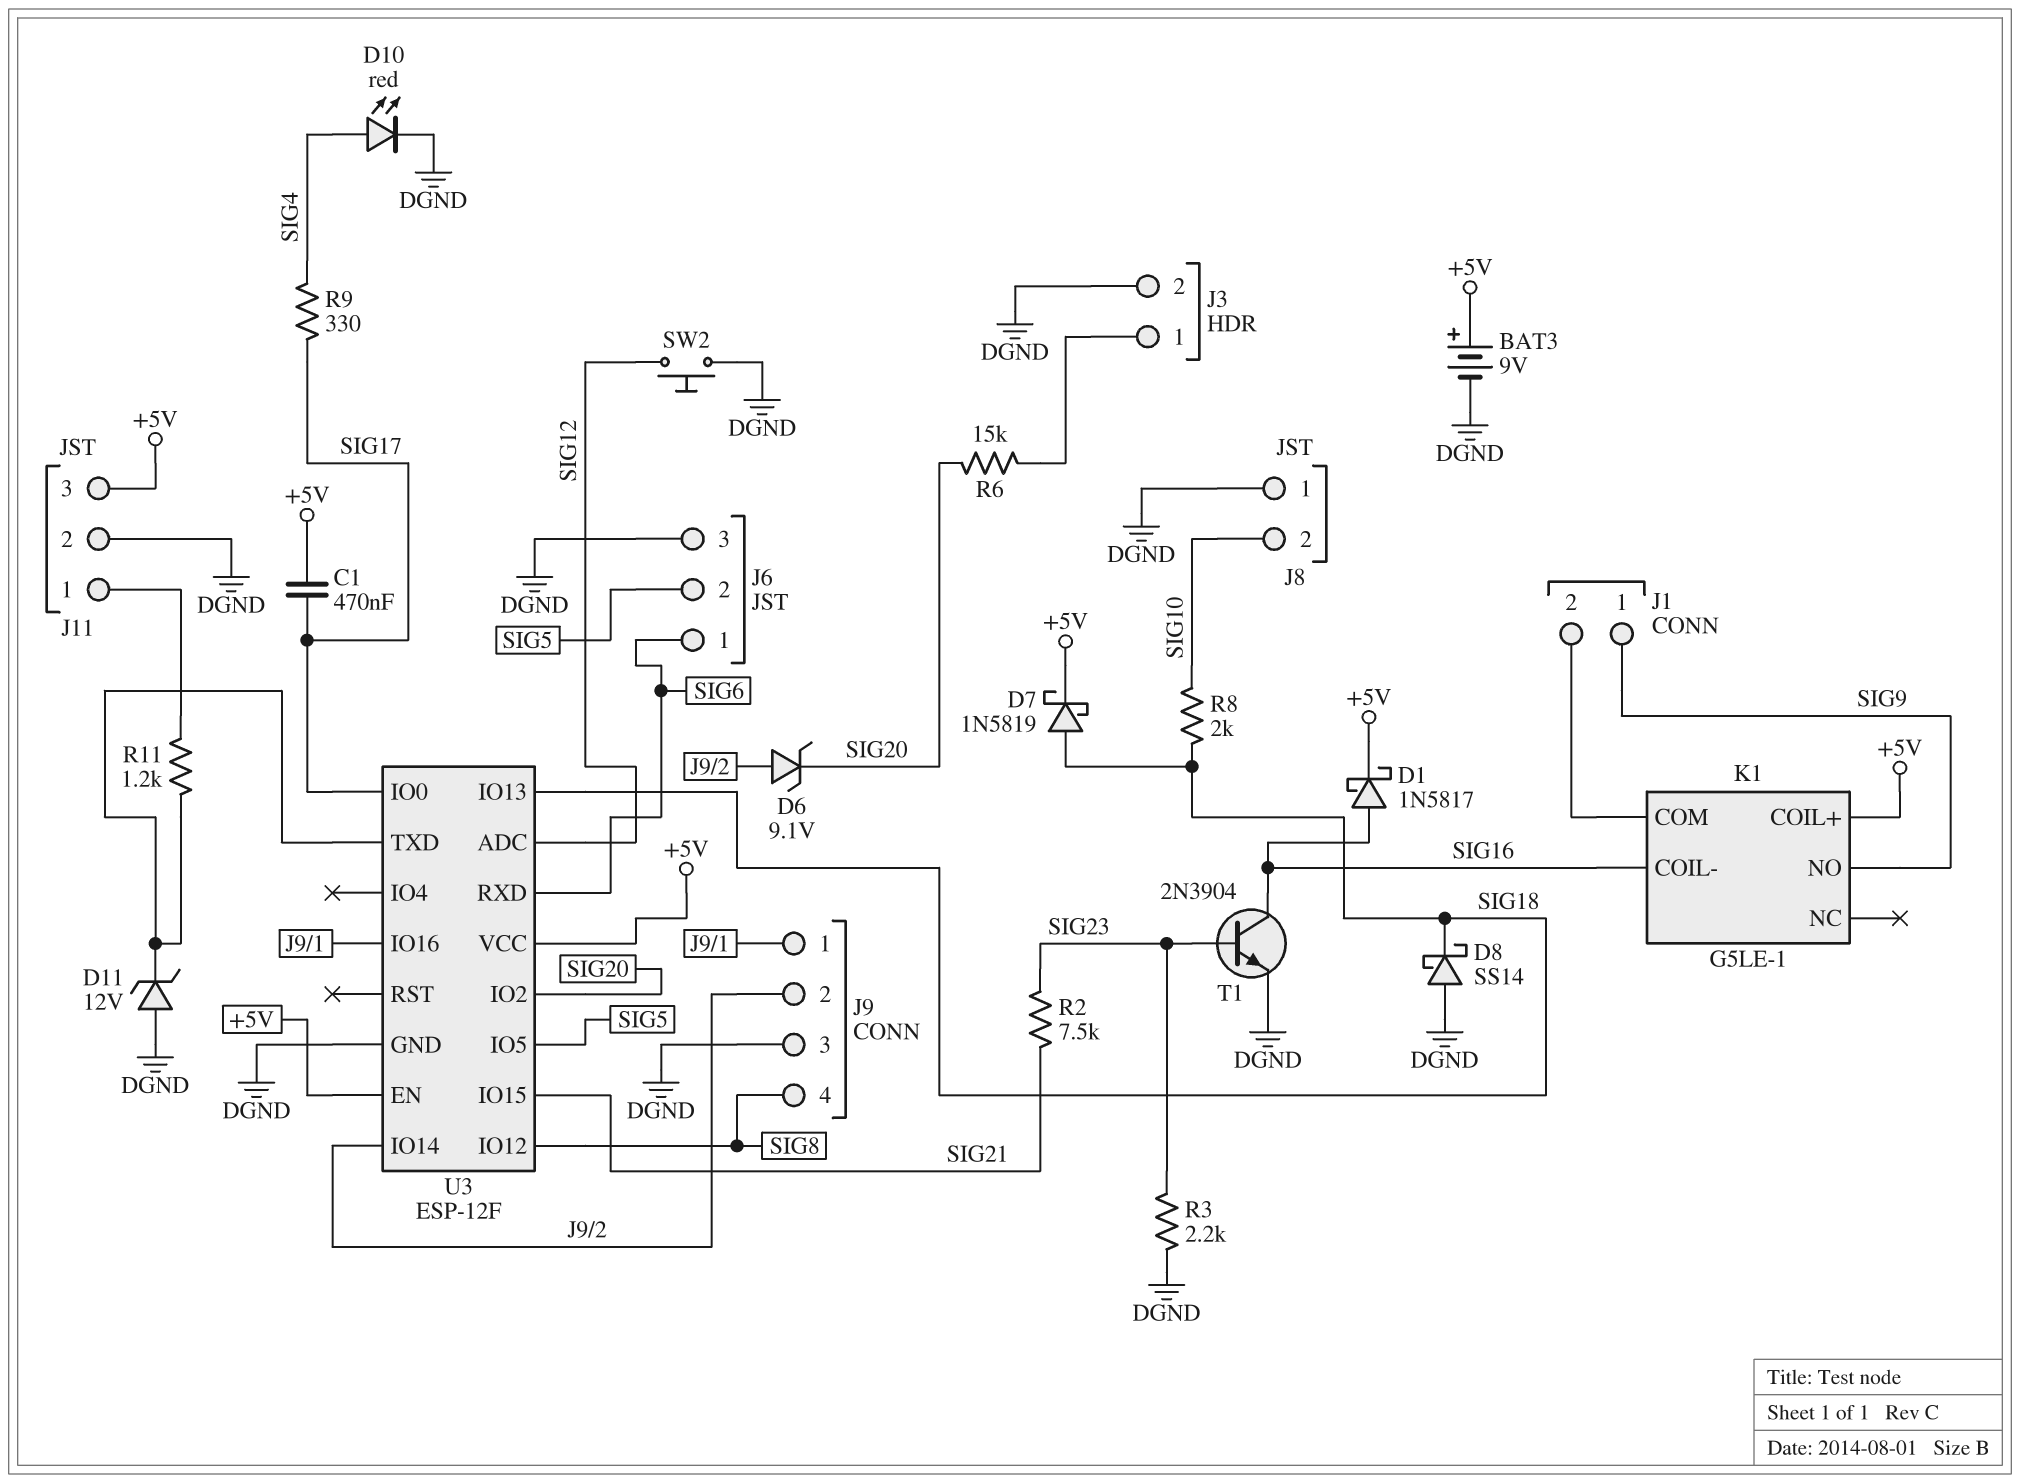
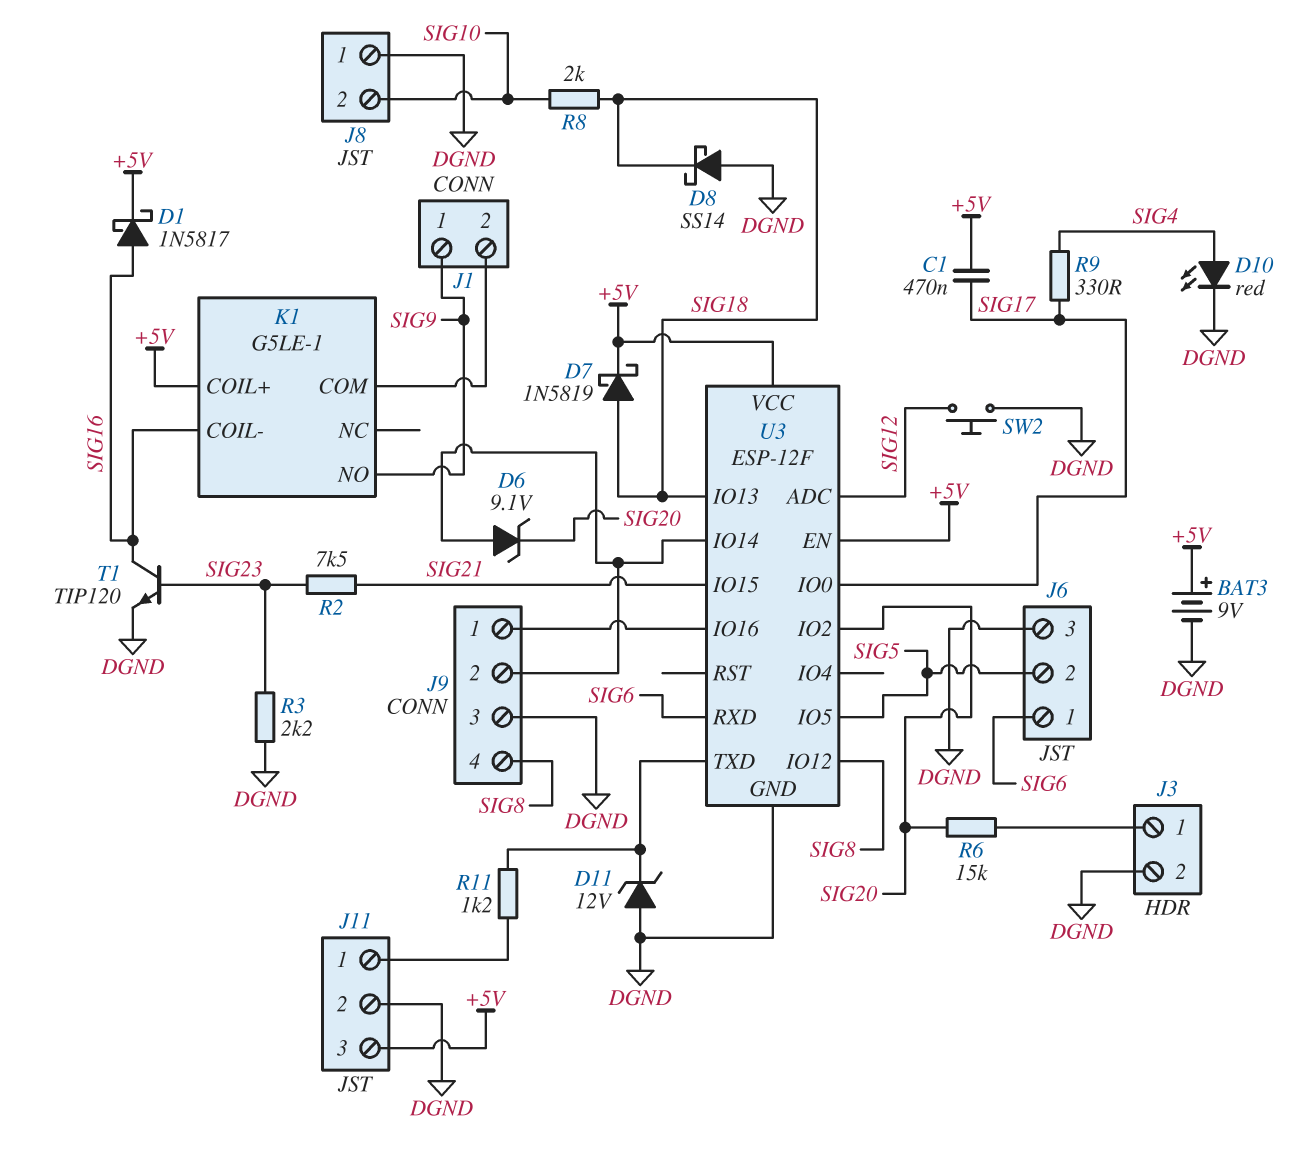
T1: NPN 2N3904 (B SIG23, C SIG16, E DGND) -> NPN TIP120 (B SIG23, C SIG16, E DGND)

